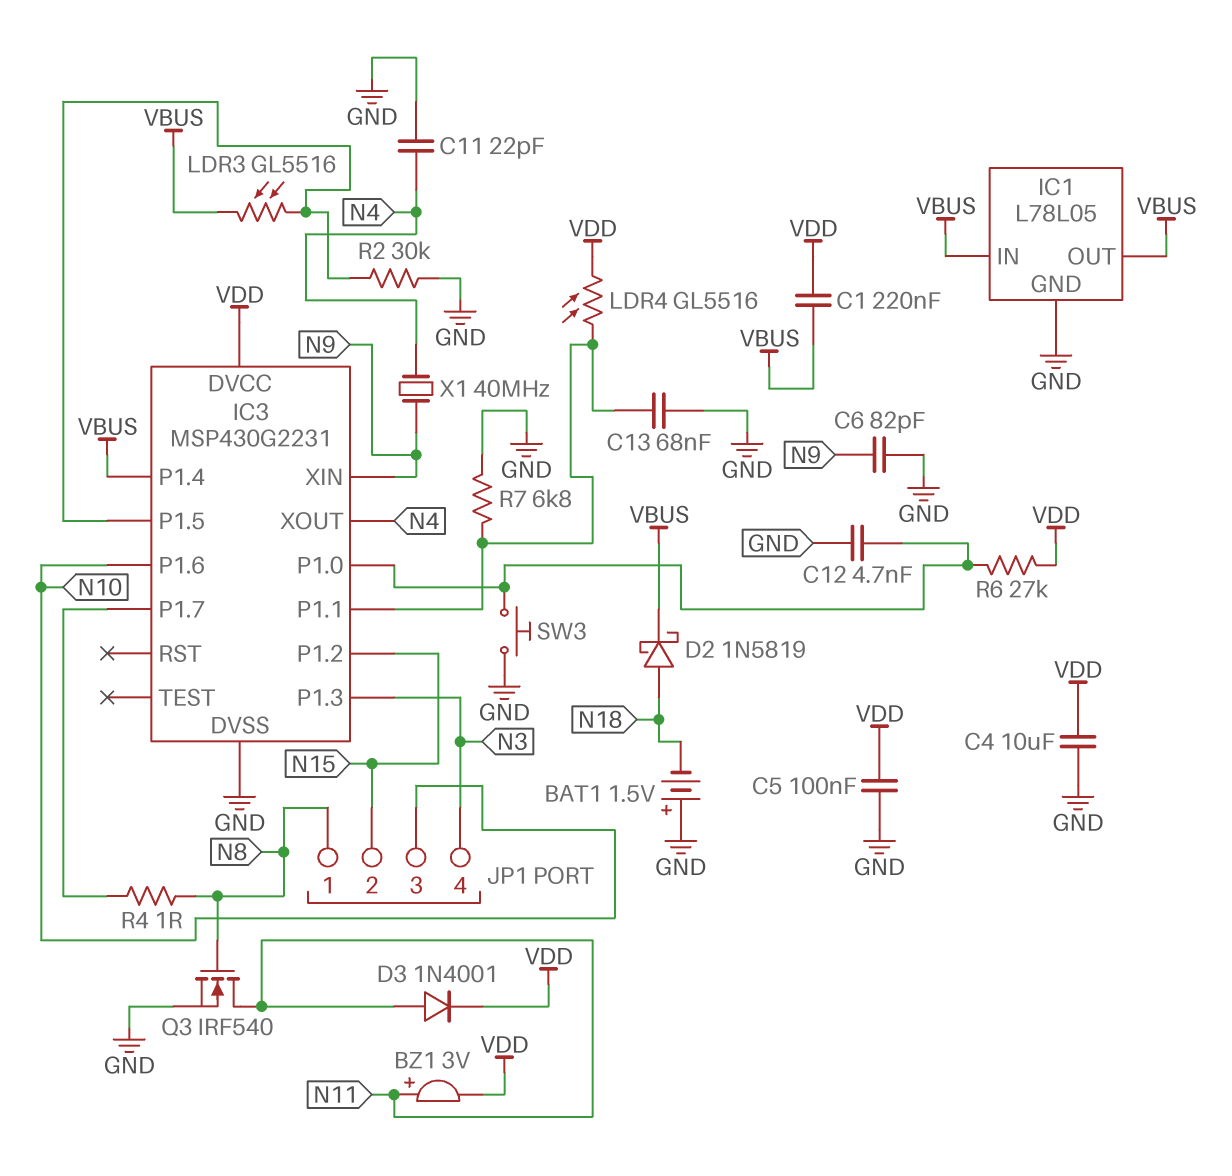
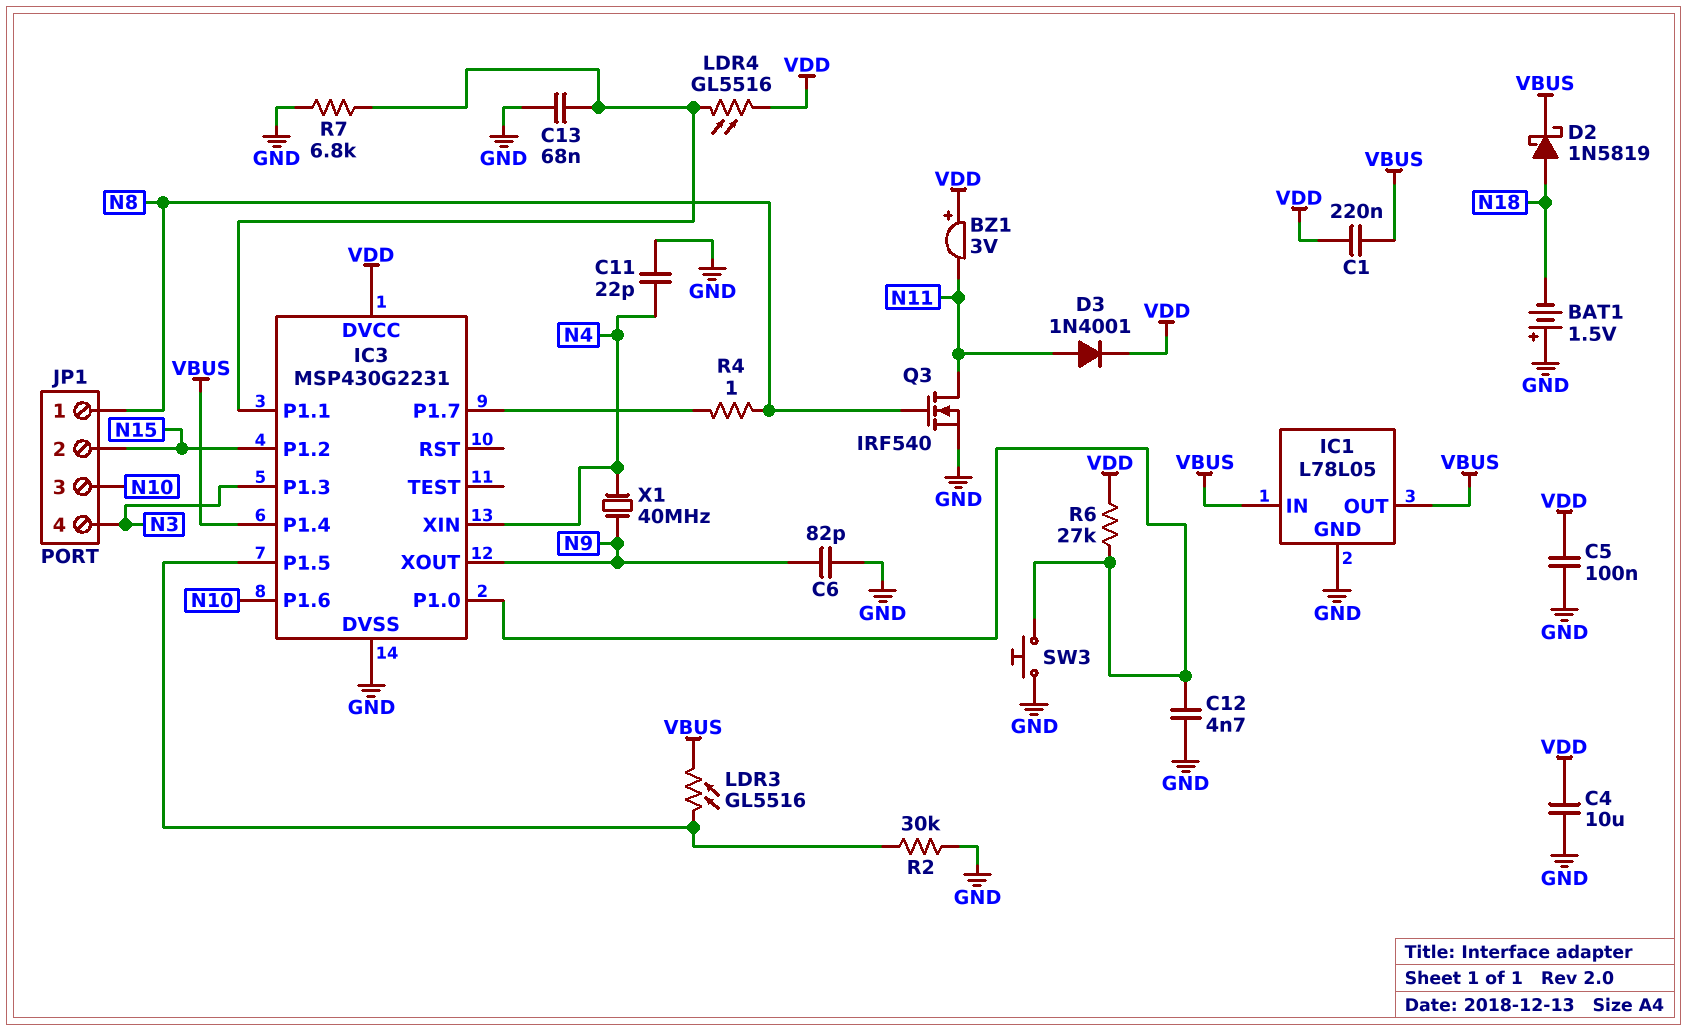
BZ1: buzzer 3V (plus N11, minus VDD) -> buzzer 3V (plus VDD, minus N11)
IC3 pin XIN: N9 -> N4
IC3 pin XOUT: N4 -> N9

